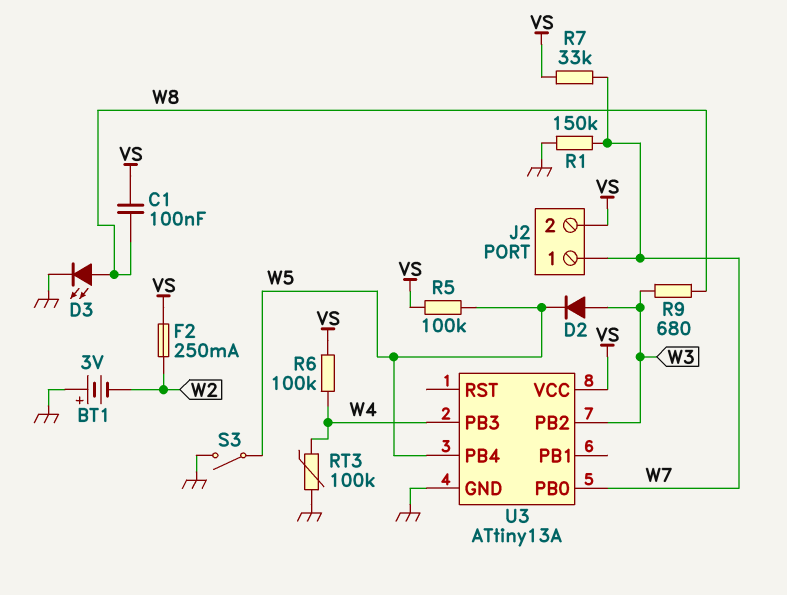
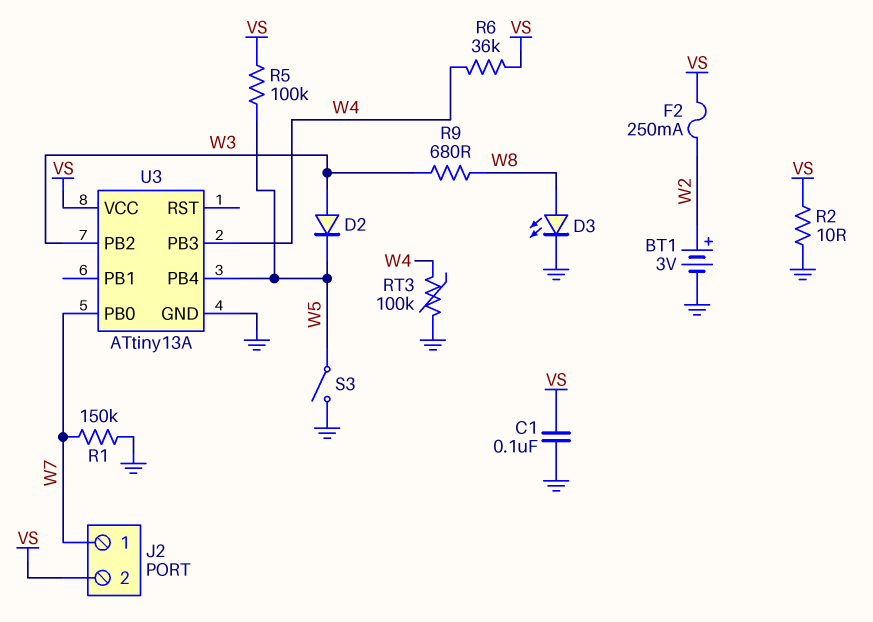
BT1: 3V (plus GND, minus W2) -> 3V (plus W2, minus GND)
C1: 100nF (VS, W8) -> 100nF (GND, VS)
R2: none -> 10 (GND, VS)
R6: 100k (VS, W4) -> 36k (VS, W4)
R7: 33k (VS, W7) -> none

